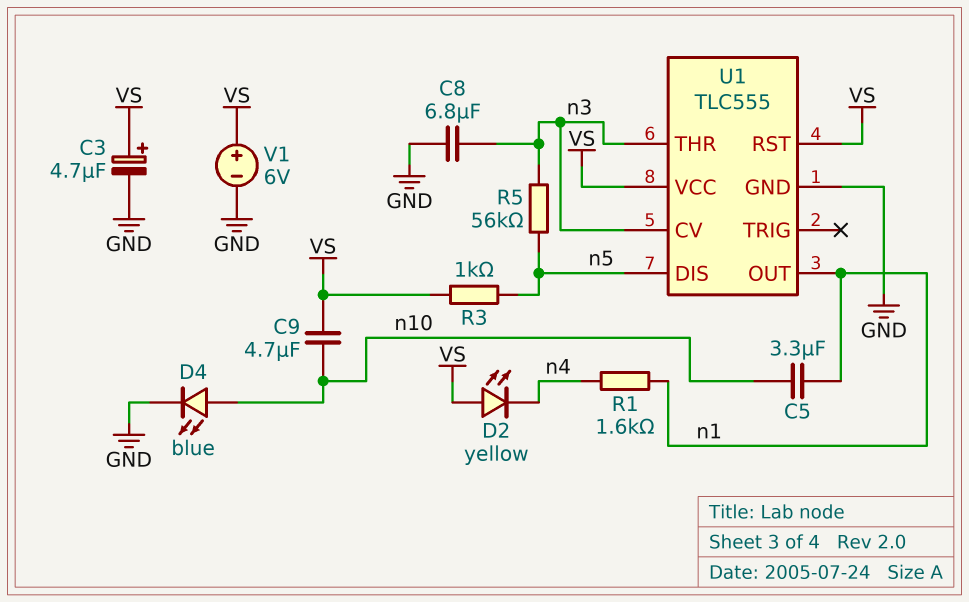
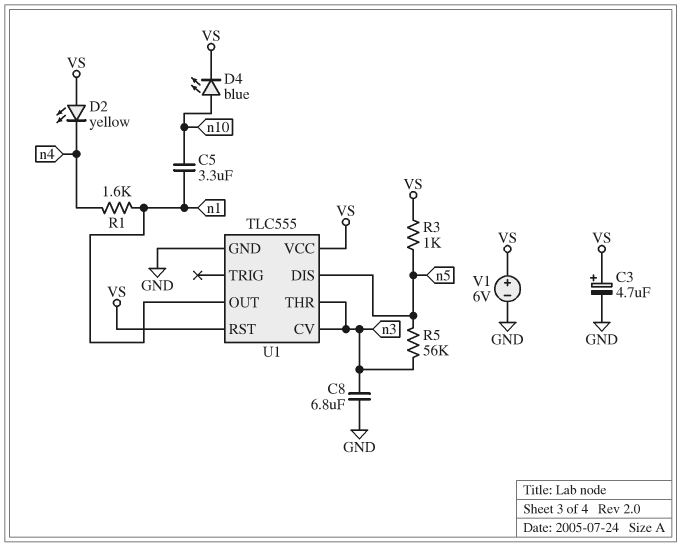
C9: 4.7uF (VS, n10) -> none
D4: LED blue (A n10, K GND) -> LED blue (A n10, K VS)

